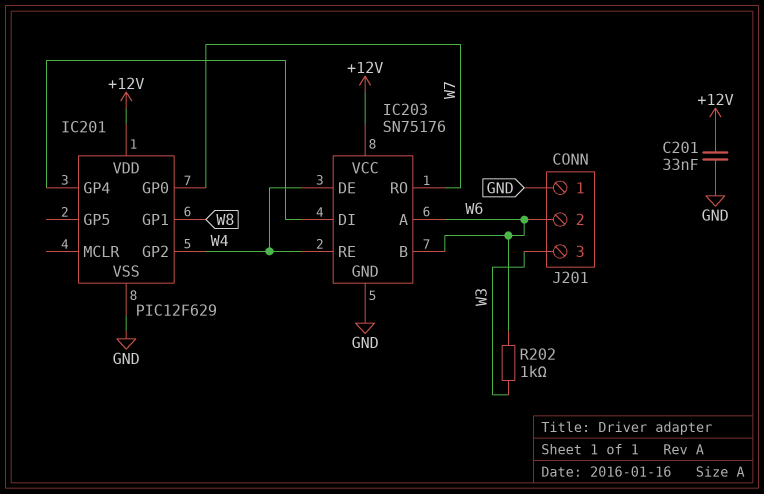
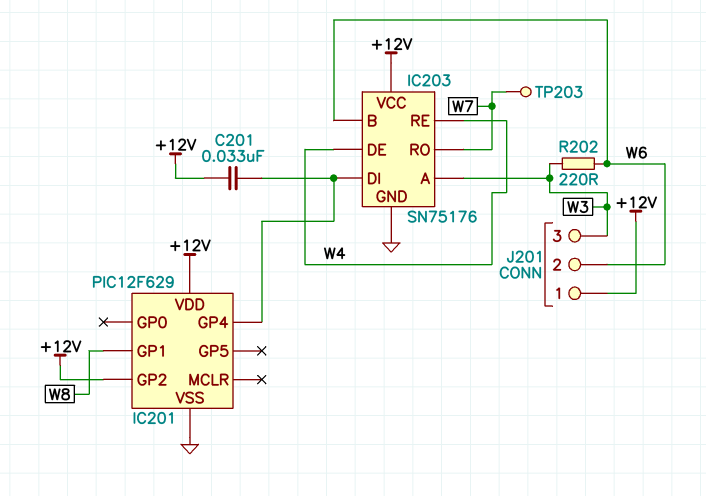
C201: 33nF (+12V, GND) -> 33nF (+12V, IC201/GP4)
IC201 pin GP0: W7 -> none
IC201 pin GP2: W4 -> +12V
IC203 pin A: W6 -> W3
J201 pin 1: GND -> +12V
R202: 1k (W3, W6) -> 220 (W3, W6)
TP203: none -> test point (W7)

